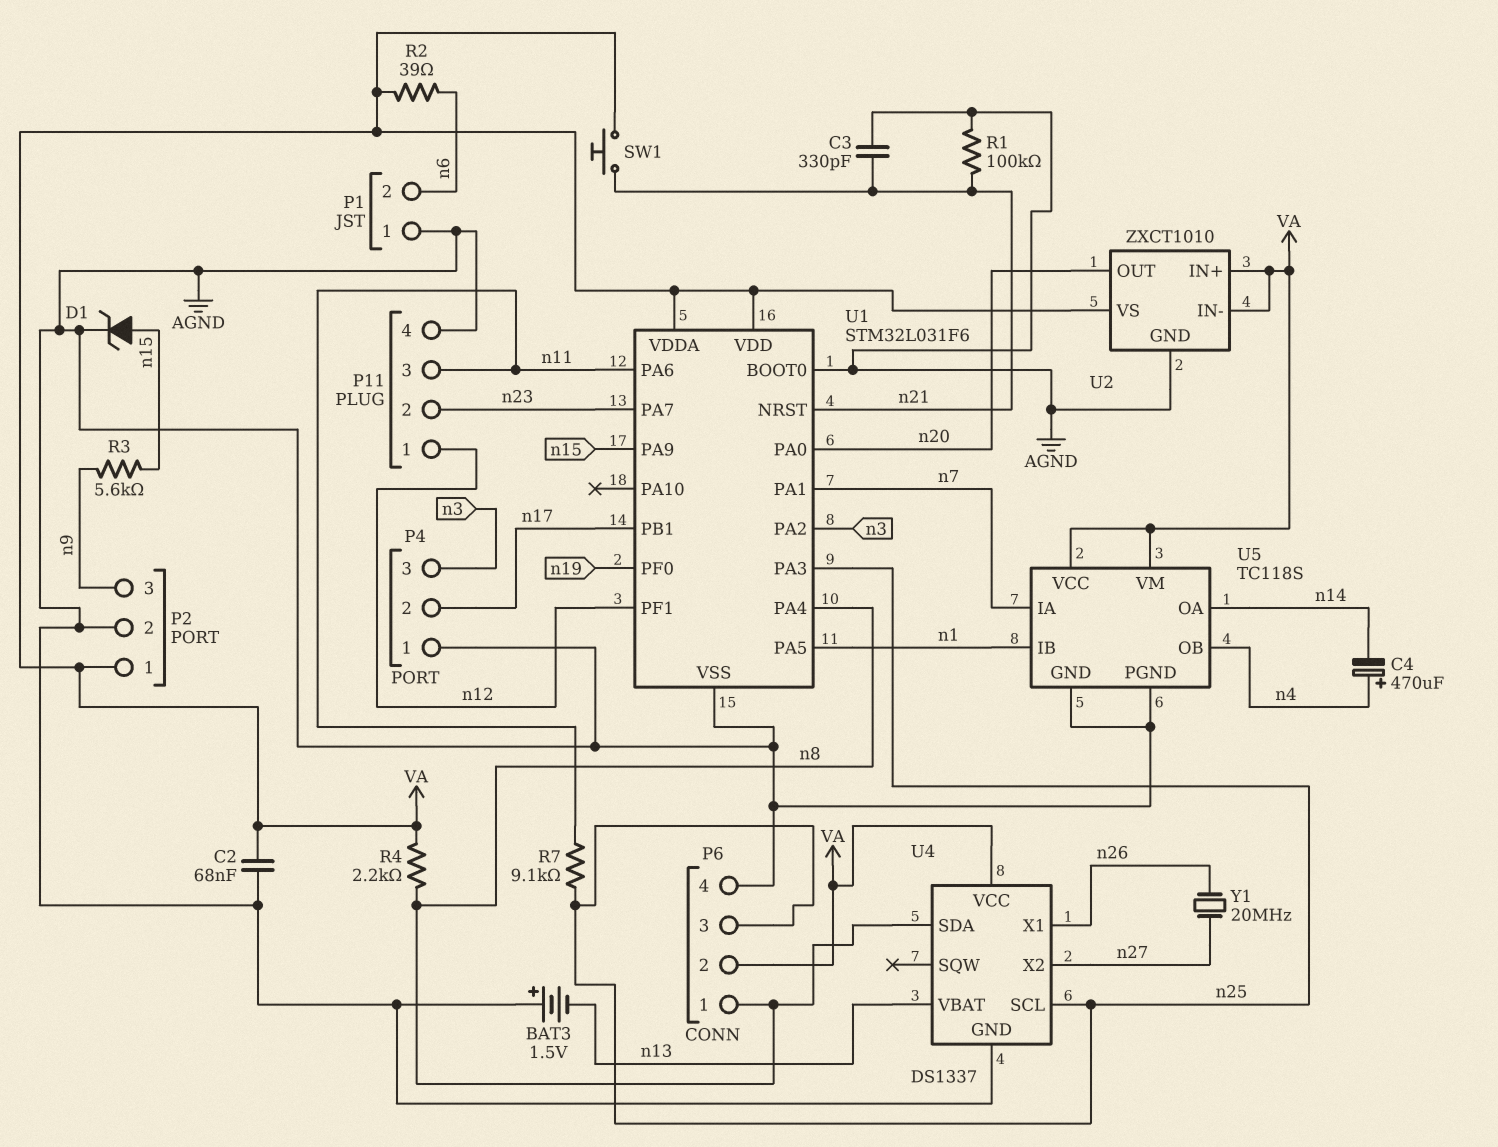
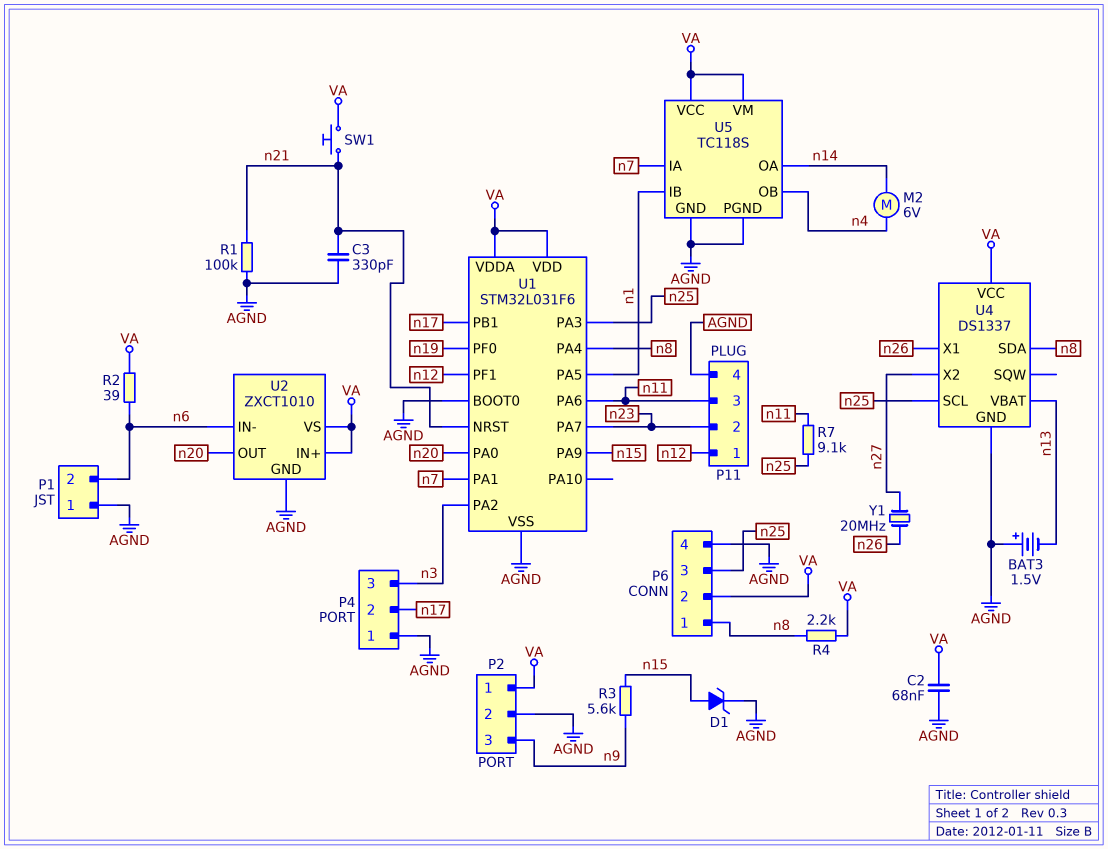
C4: 470uF (plus n4, minus n14) -> none
M2: none -> motor 6V (n4, n14)
U2 pin IN-: VA -> n6

